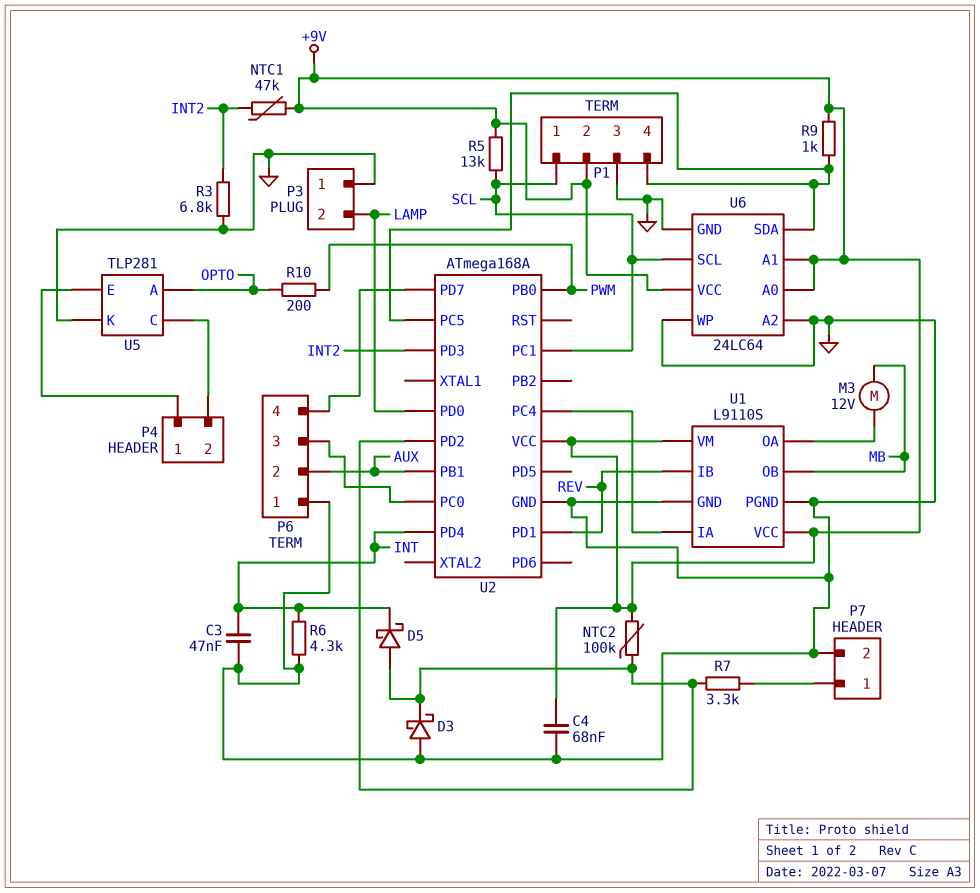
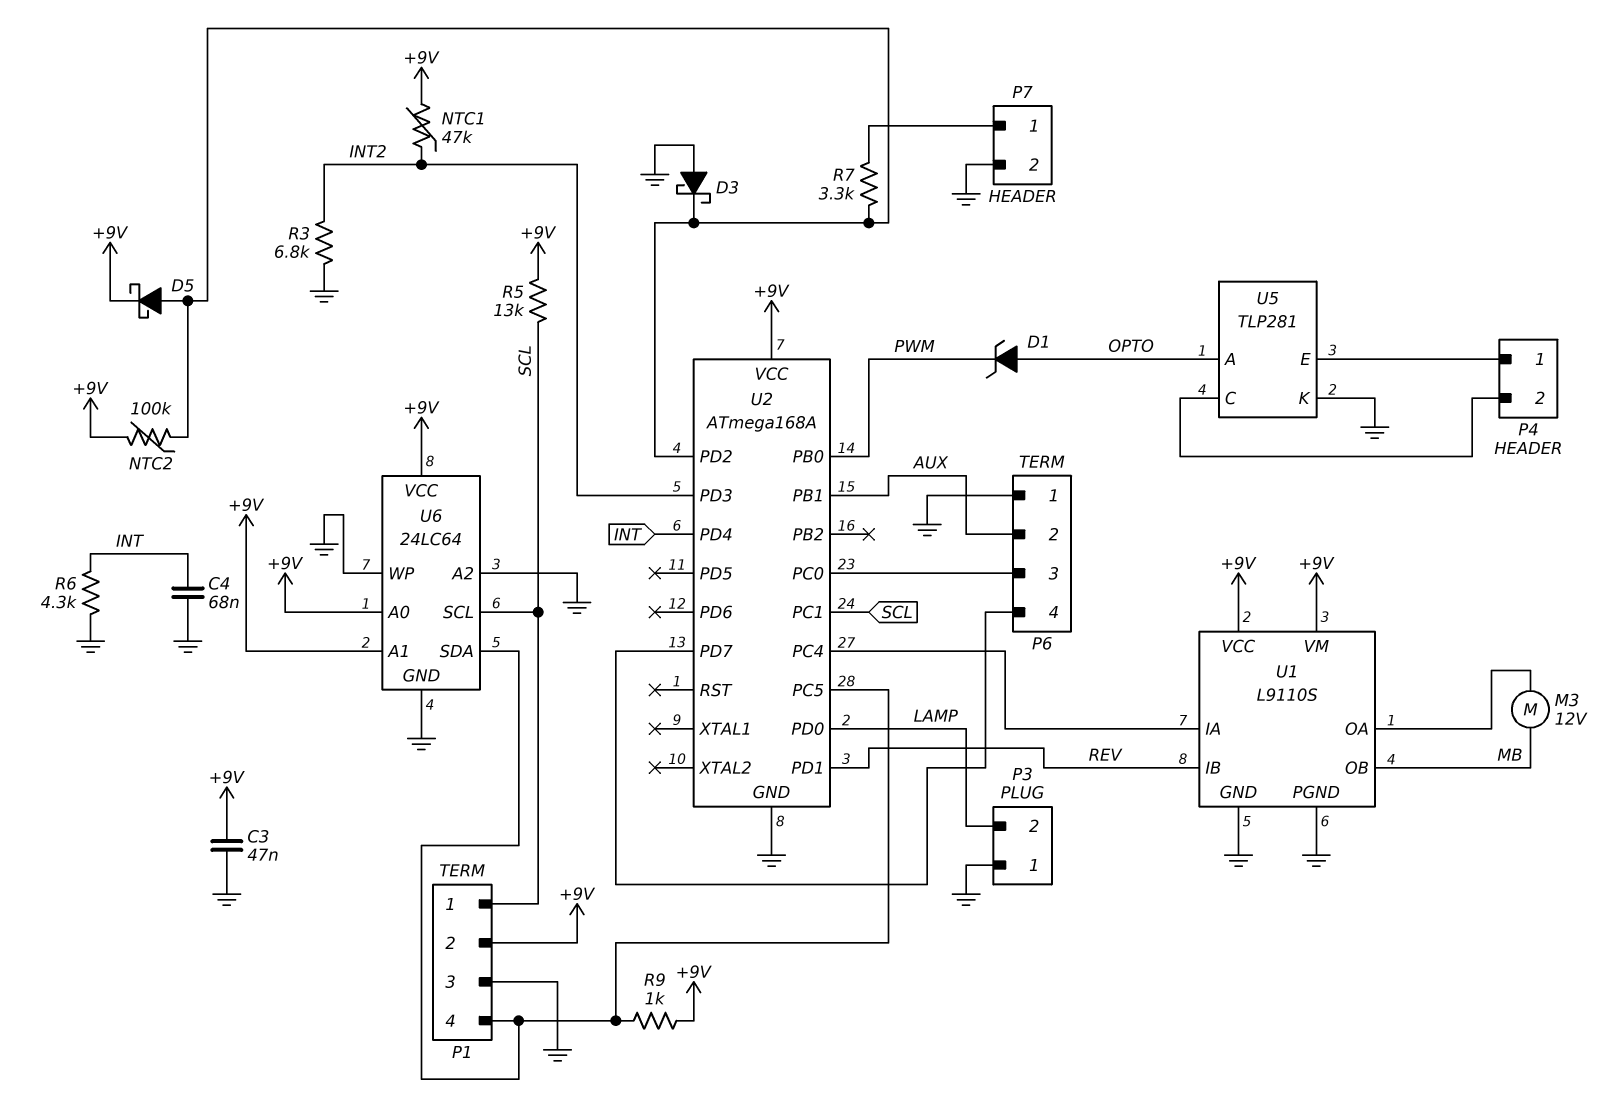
C3: 47nF (GND, INT) -> 47nF (+9V, GND)
C4: 68nF (+9V, GND) -> 68nF (GND, INT)
D1: none -> zener (A OPTO, K PWM)
D5: schottky (A U2/PD2, K INT) -> schottky (A U2/PD2, K +9V)
R10: 200 (OPTO, PWM) -> none

